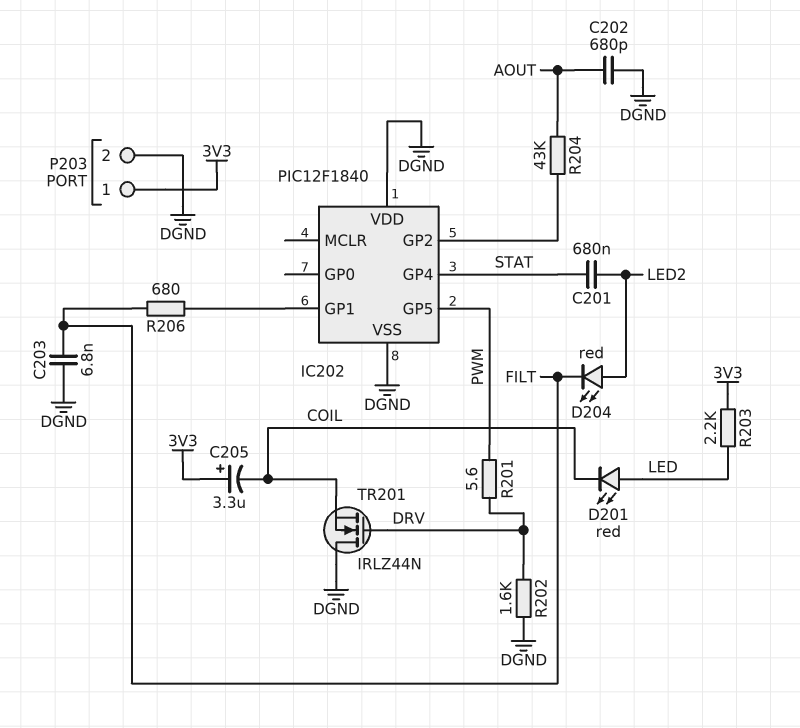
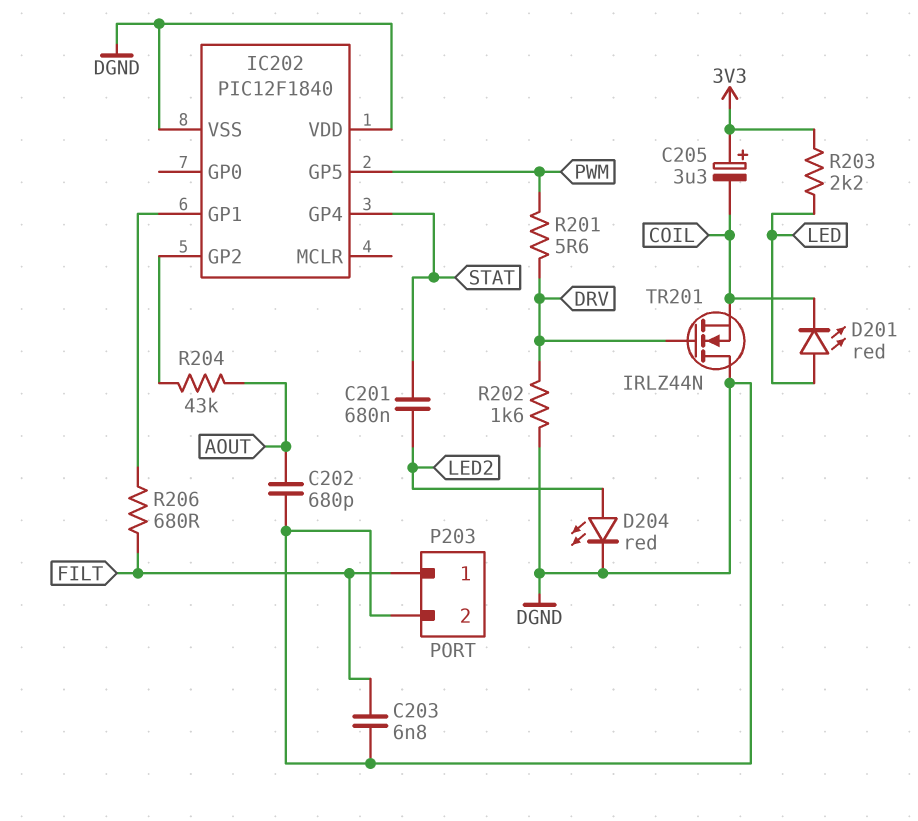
D204: LED red (A LED2, K FILT) -> LED red (A LED2, K DGND)
P203 pin 1: 3V3 -> FILT

